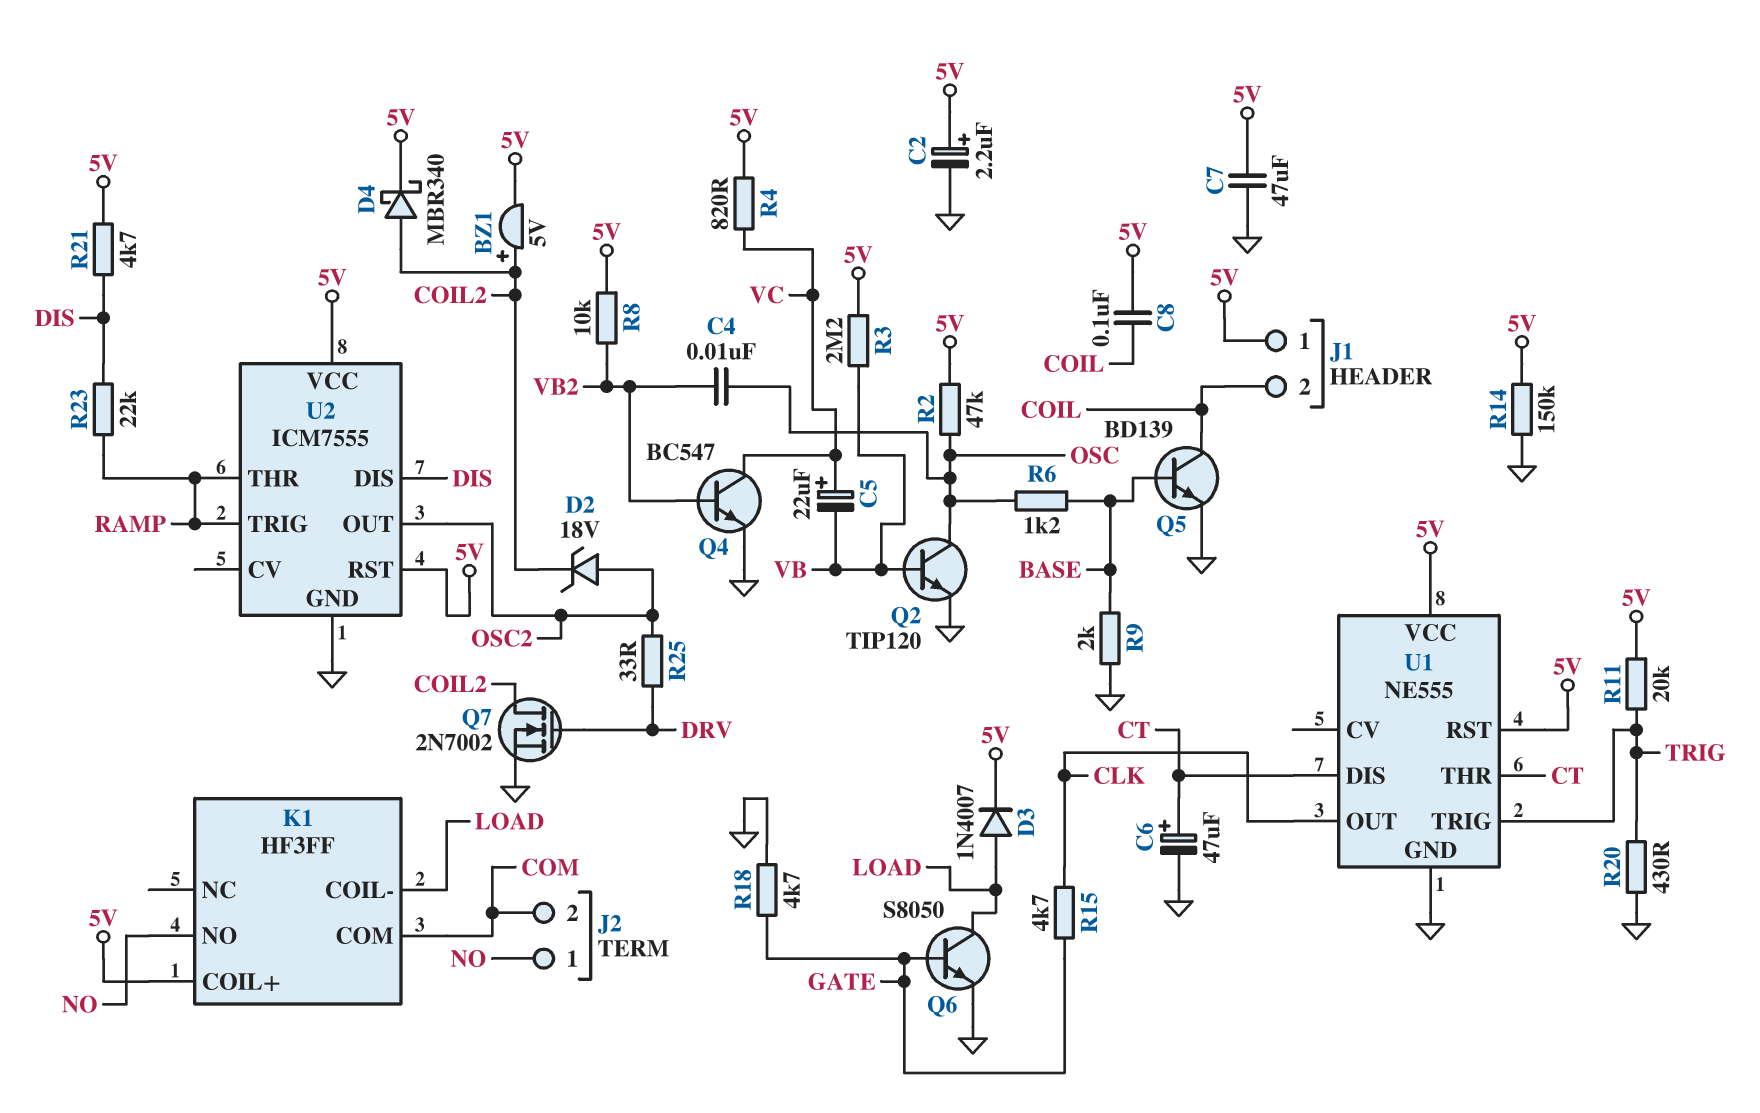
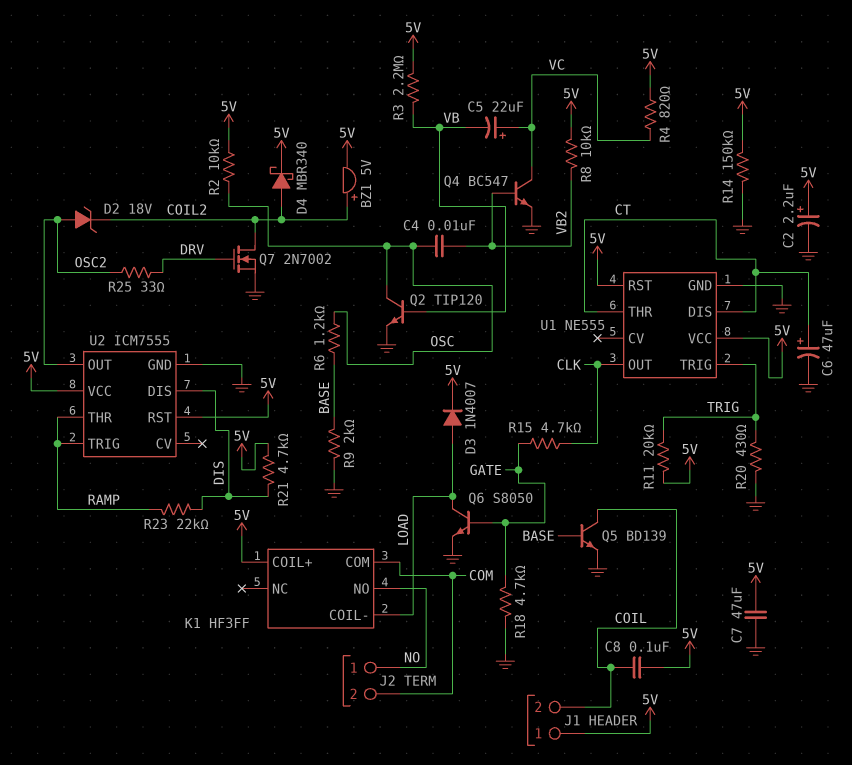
R2: 47k (5V, OSC) -> 10k (5V, OSC)

